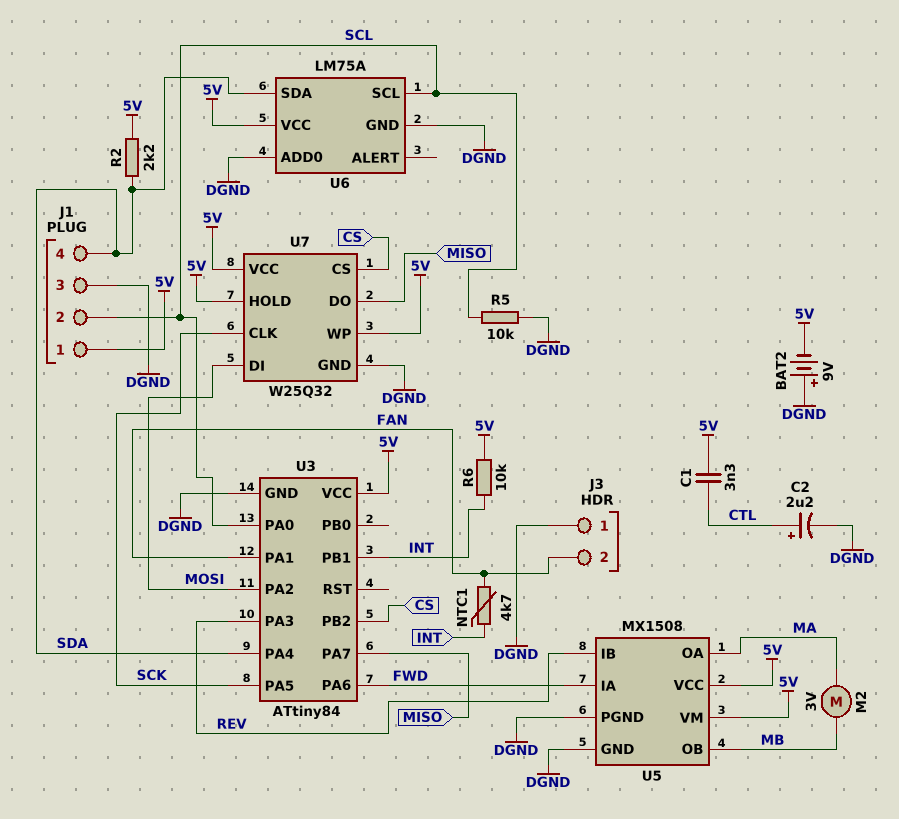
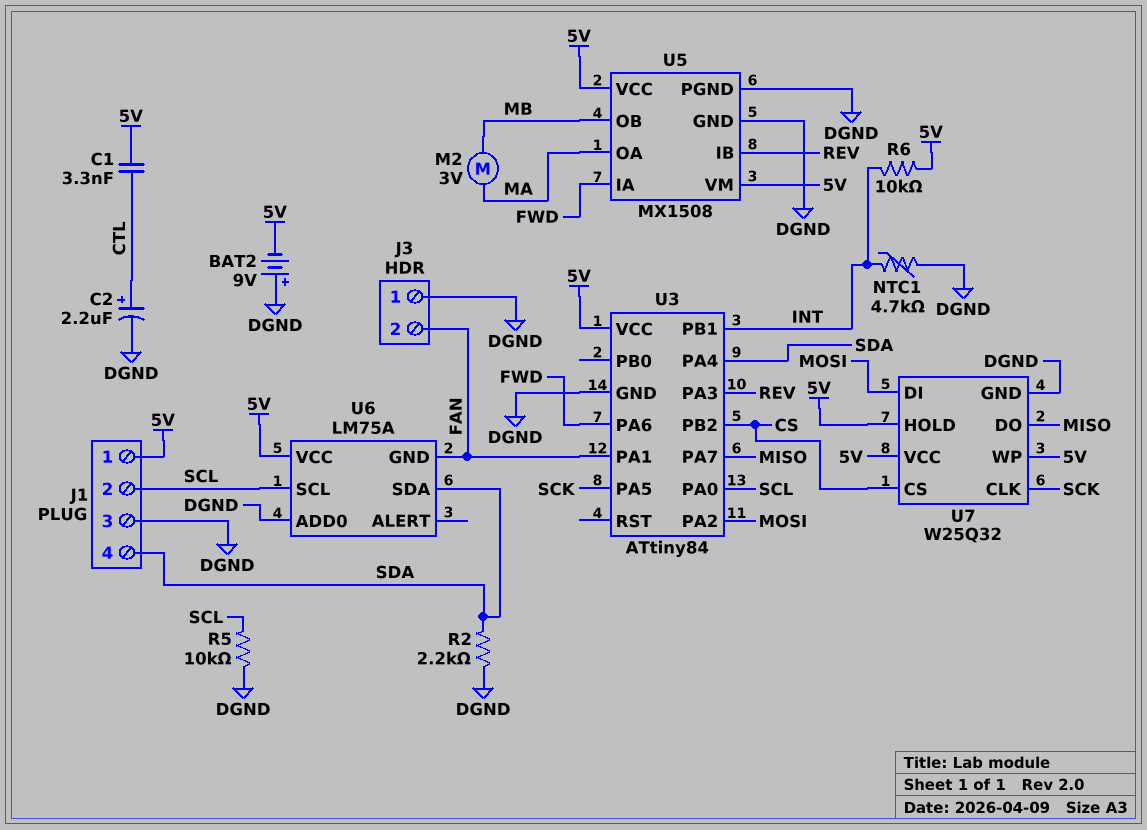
NTC1: 4.7k (FAN, INT) -> 4.7k (DGND, INT)
R2: 2.2k (5V, SDA) -> 2.2k (DGND, SDA)
U6 pin GND: DGND -> FAN

